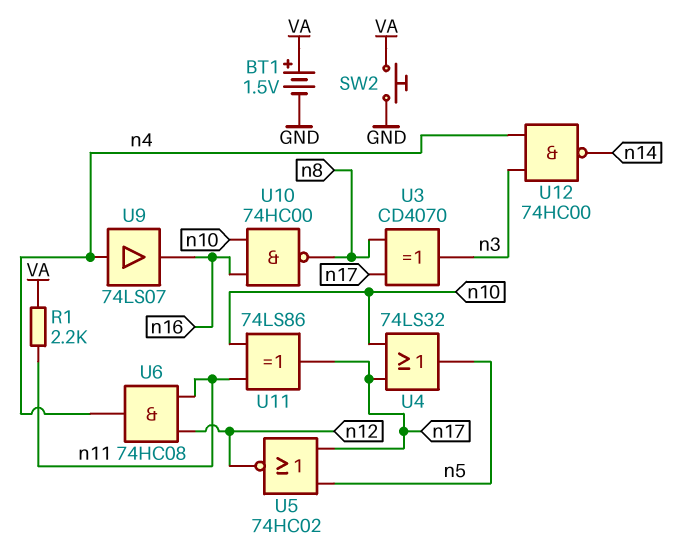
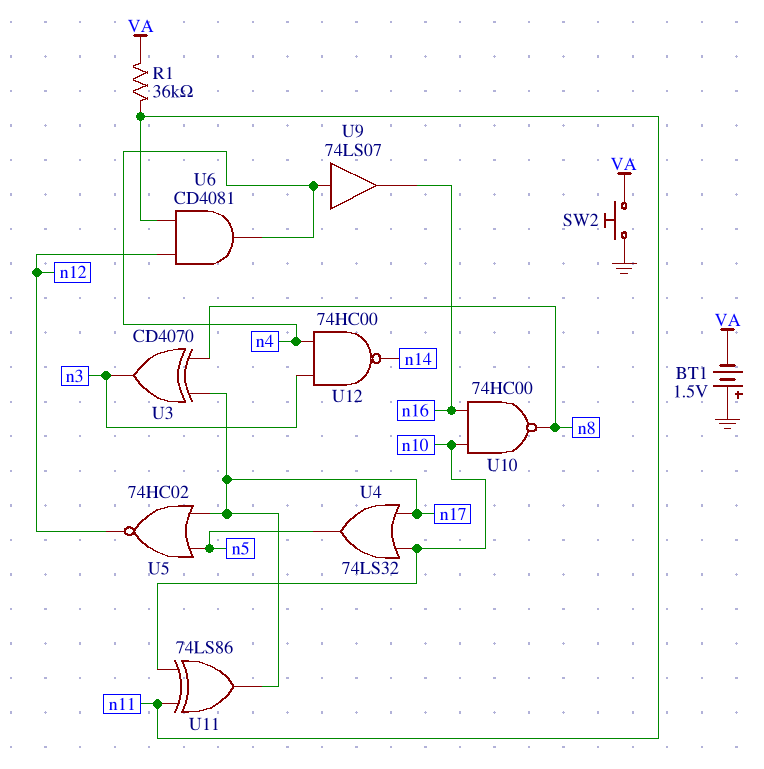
BT1: 1.5V (plus VA, minus GND) -> 1.5V (plus GND, minus VA)
R1: 2.2k (VA, n11) -> 36k (VA, n11)
U6: AND 74HC08 (in n11, in n12, out n4) -> AND CD4081 (in n11, in n12, out n4)

